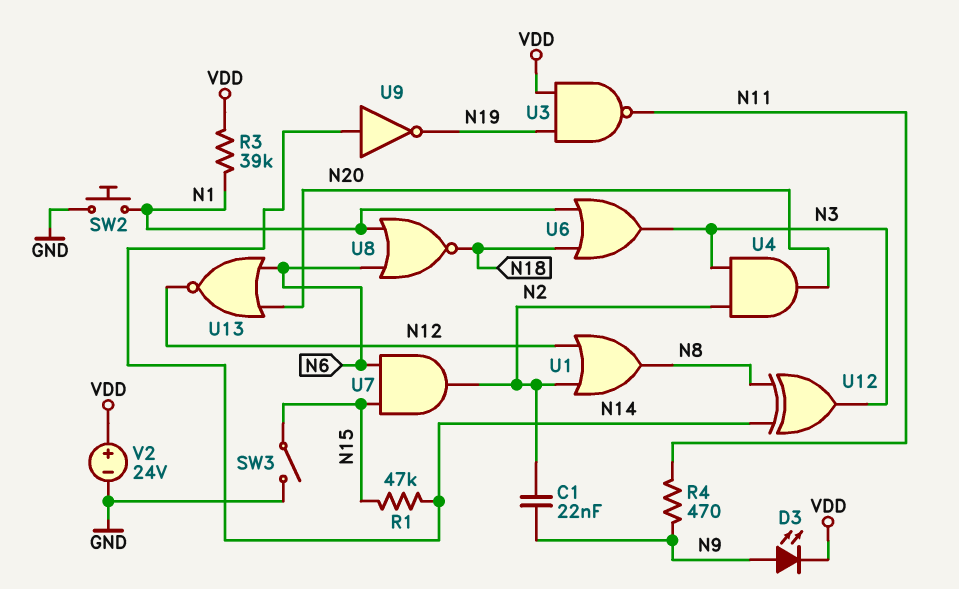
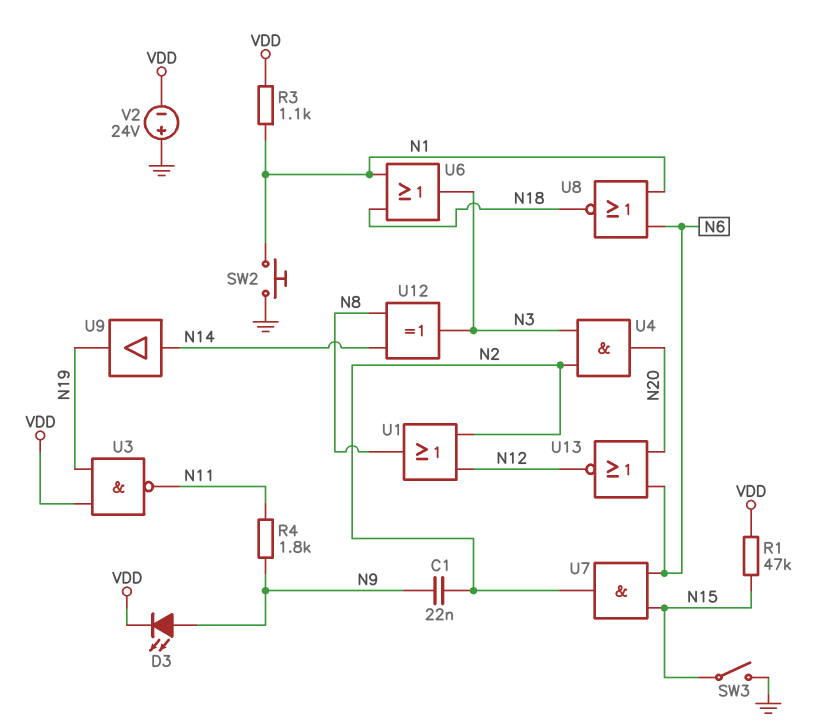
R1: 47k (N14, N15) -> 47k (N15, VDD)
R3: 39k (N1, VDD) -> 1.1k (N1, VDD)
R4: 470 (N9, N11) -> 1.8k (N9, N11)
U9: NOT (in N14, out N19) -> buffer (in N14, out N19)
V2: 24V (plus VDD, minus GND) -> 24V (plus GND, minus VDD)

